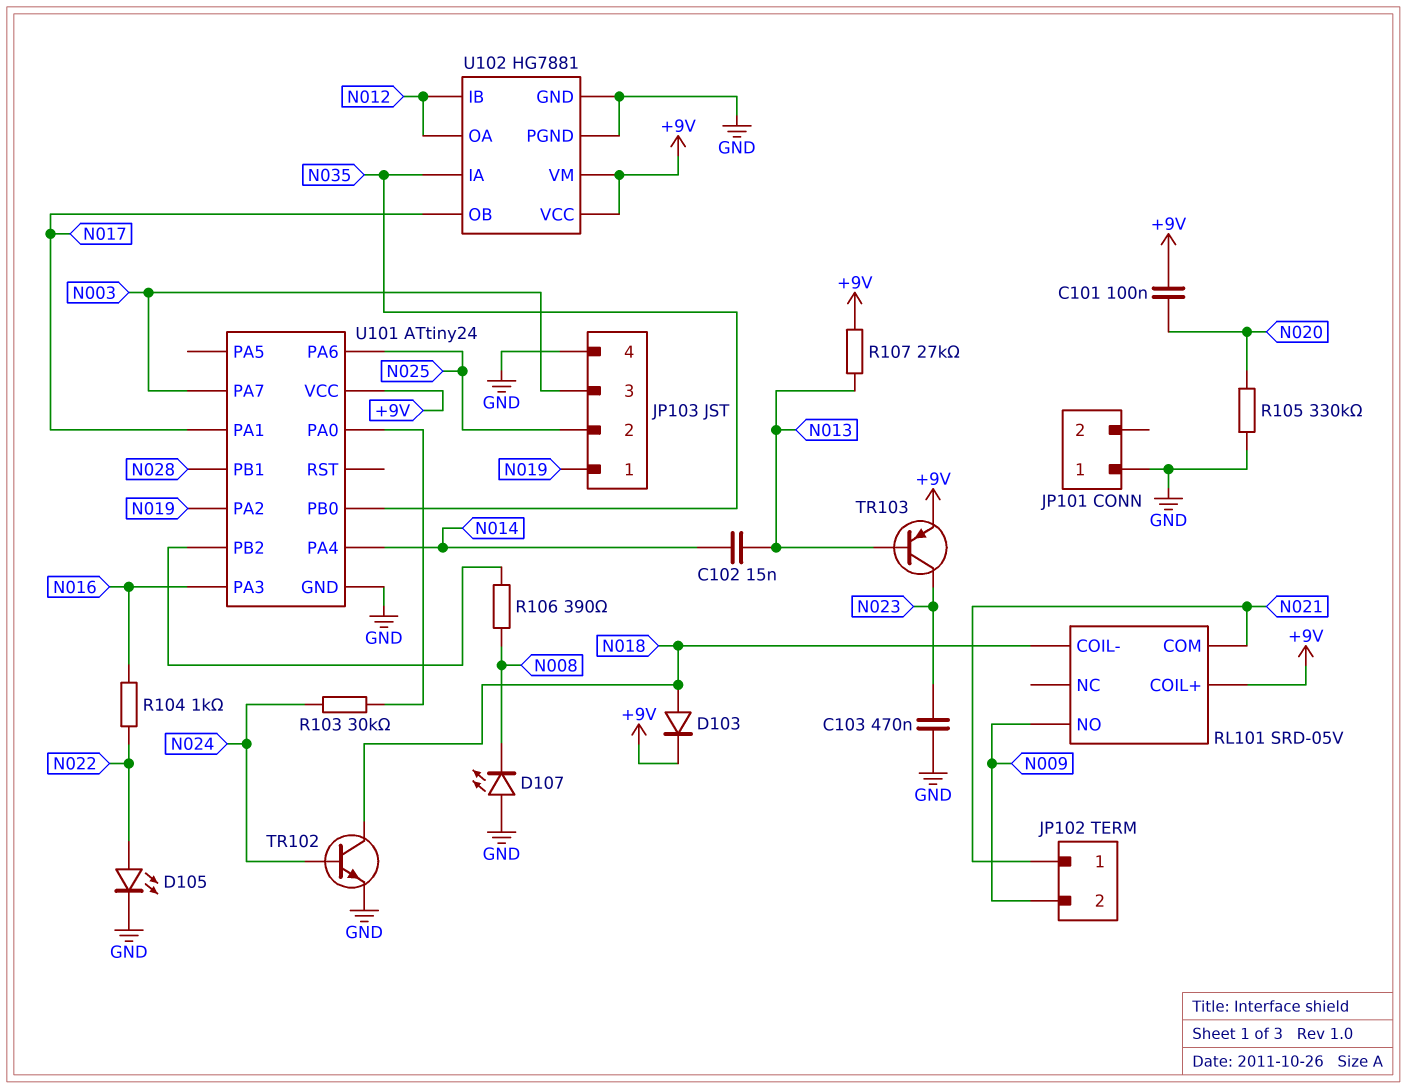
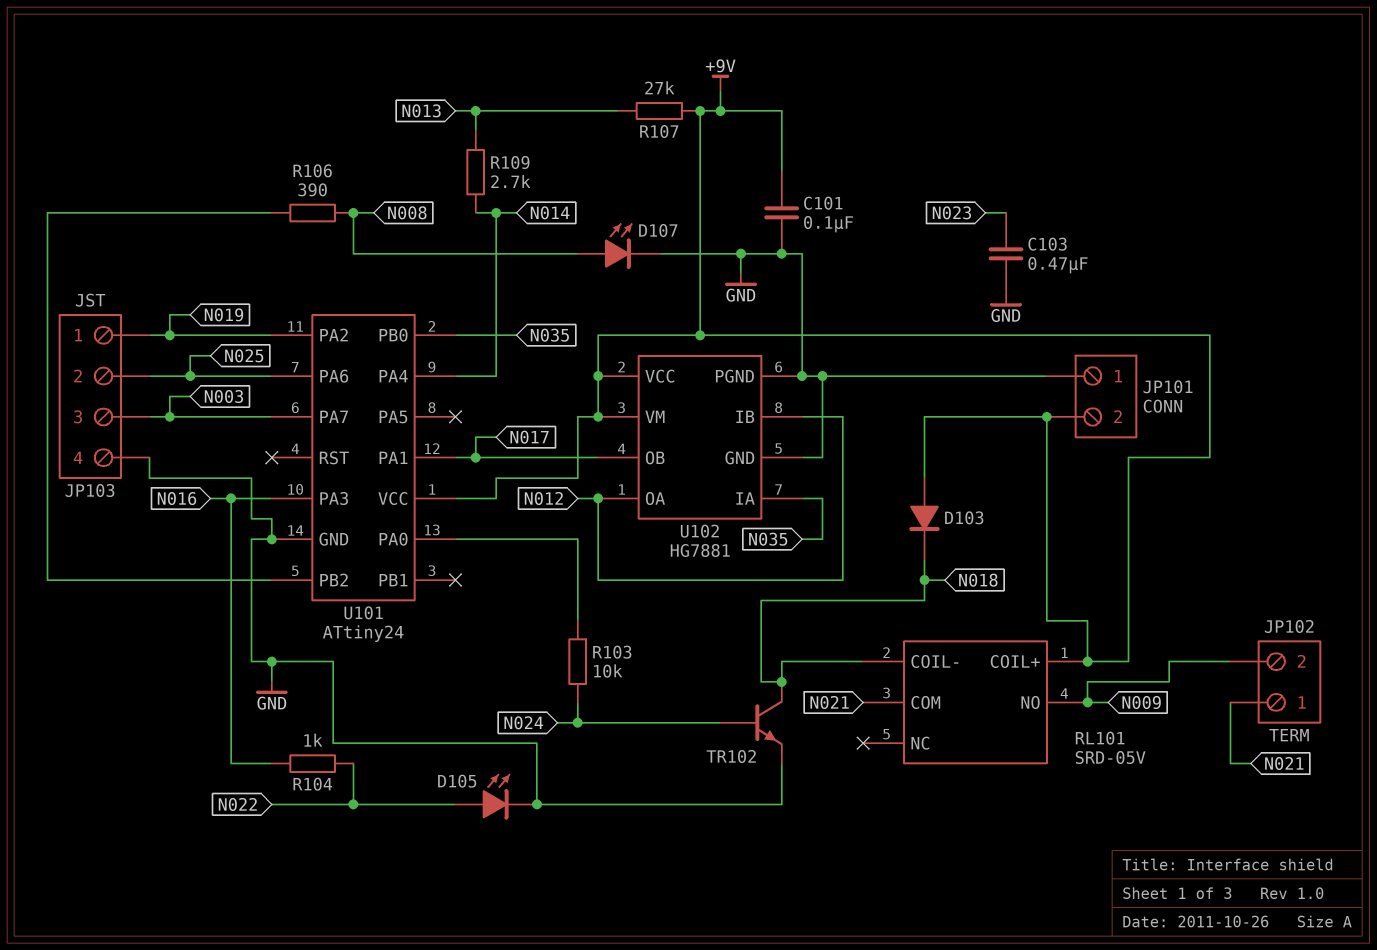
C101: 100nF (+9V, N020) -> 100nF (+9V, GND)
C102: 15nF (N013, N014) -> none
D103: diode (A N018, K +9V) -> diode (A +9V, K N018)
D107: LED (A GND, K N008) -> LED (A N008, K GND)
JP101 pin 2: none -> +9V
R103: 30k (N024, U101/PA0) -> 10k (N024, U101/PA0)
R105: 330k (GND, N020) -> none
R109: none -> 2.7k (N013, N014)
TR103: PNP (B N013, C N023, E +9V) -> none
U101 pin PB1: N028 -> none

